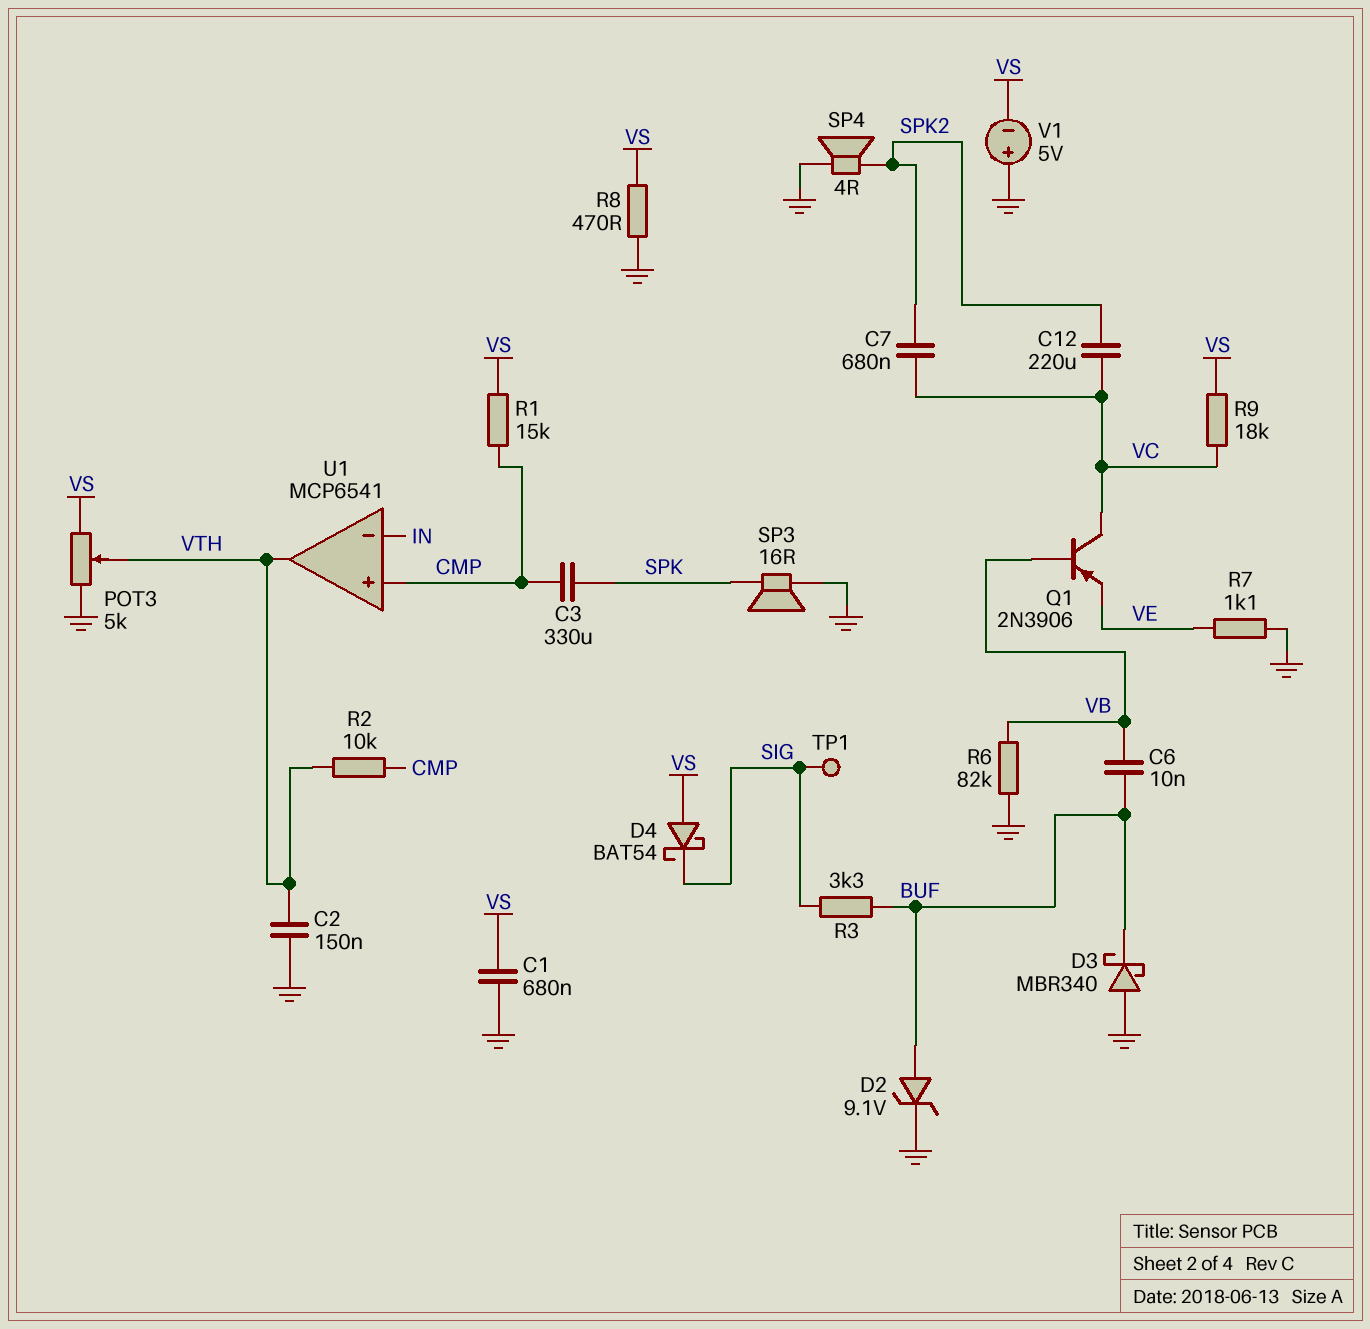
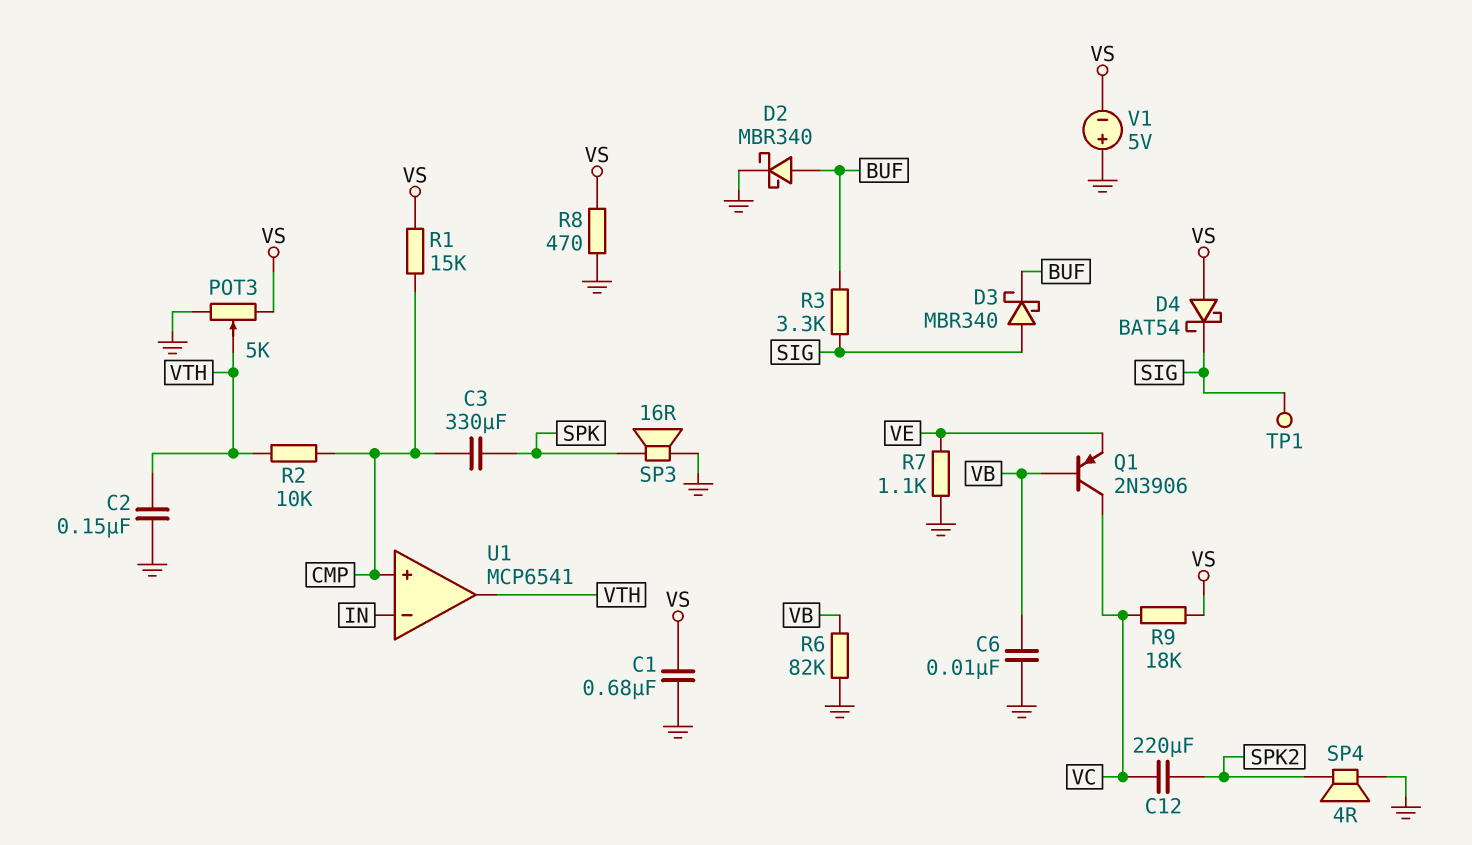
C6: 10nF (BUF, VB) -> 10nF (GND, VB)
C7: 680nF (SPK2, VC) -> none
D2: zener 9.1V (A BUF, K GND) -> schottky MBR340 (A BUF, K GND)
D3: schottky MBR340 (A GND, K BUF) -> schottky MBR340 (A SIG, K BUF)

